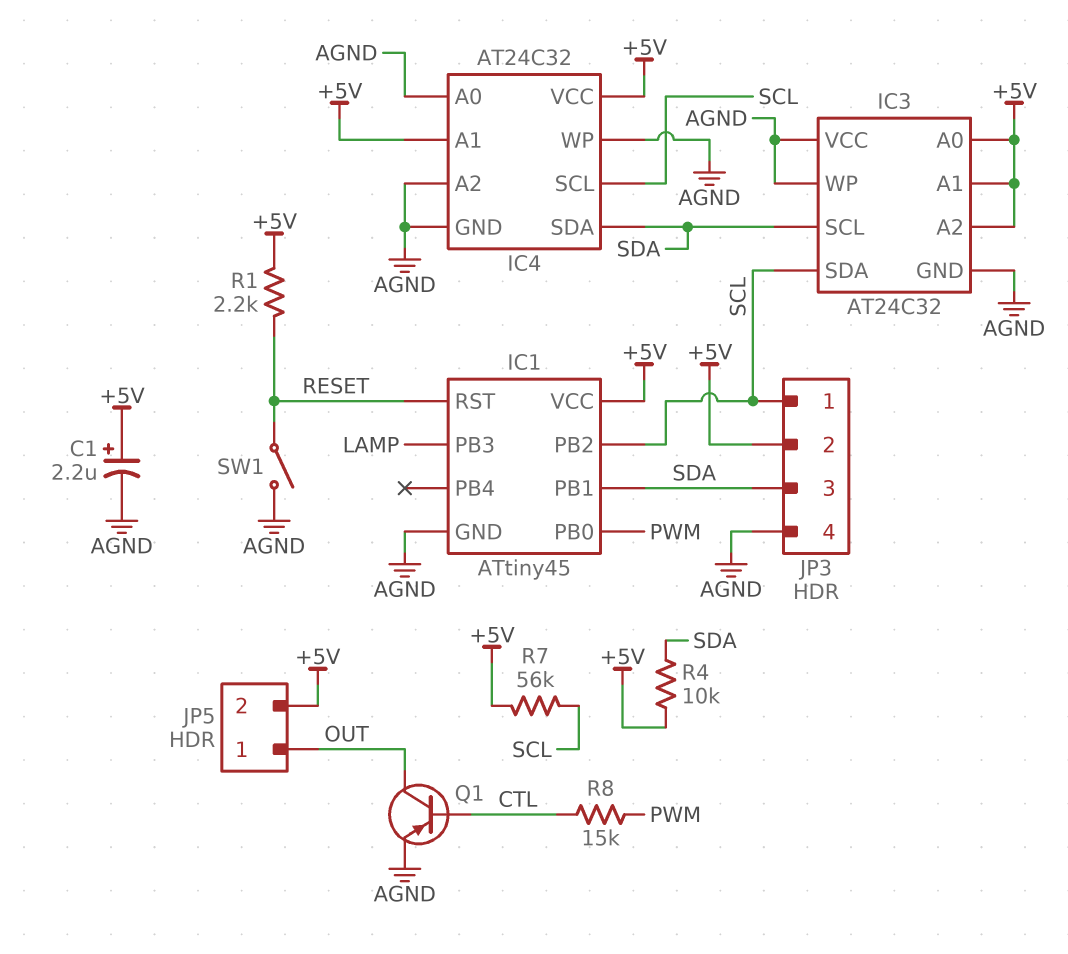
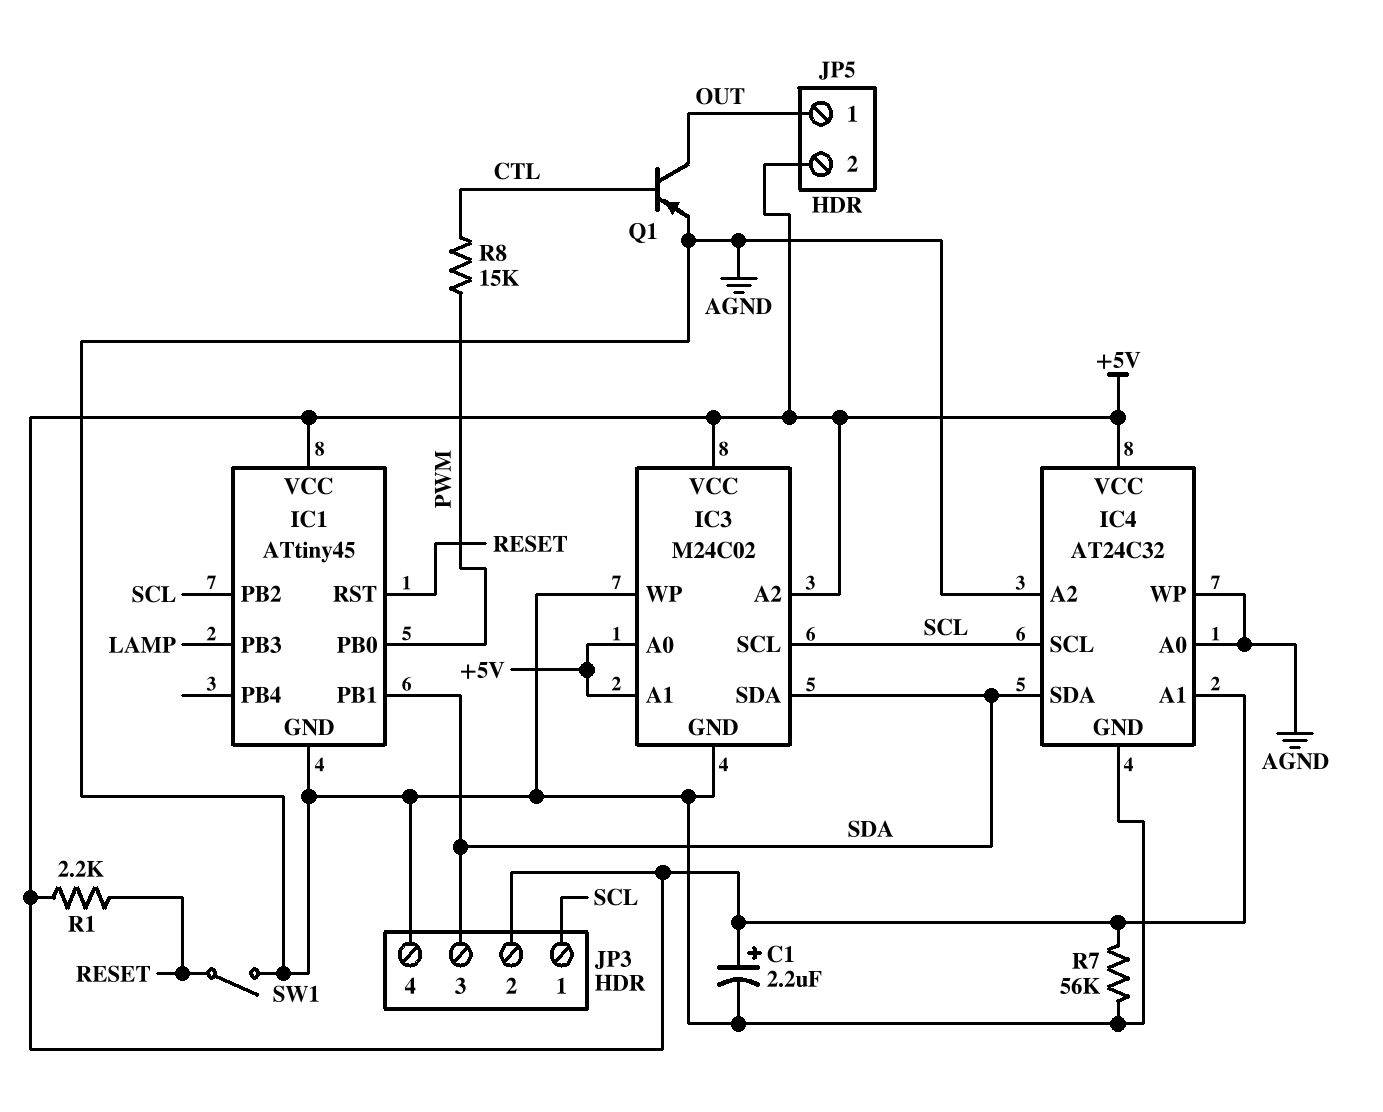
IC3: AT24C32 -> M24C02
IC3 pin SCL: SDA -> SCL
IC3 pin SDA: SCL -> SDA
IC3 pin VCC: AGND -> +5V
R4: 10k (+5V, SDA) -> none
R7: 56k (+5V, SCL) -> 56k (+5V, AGND)

